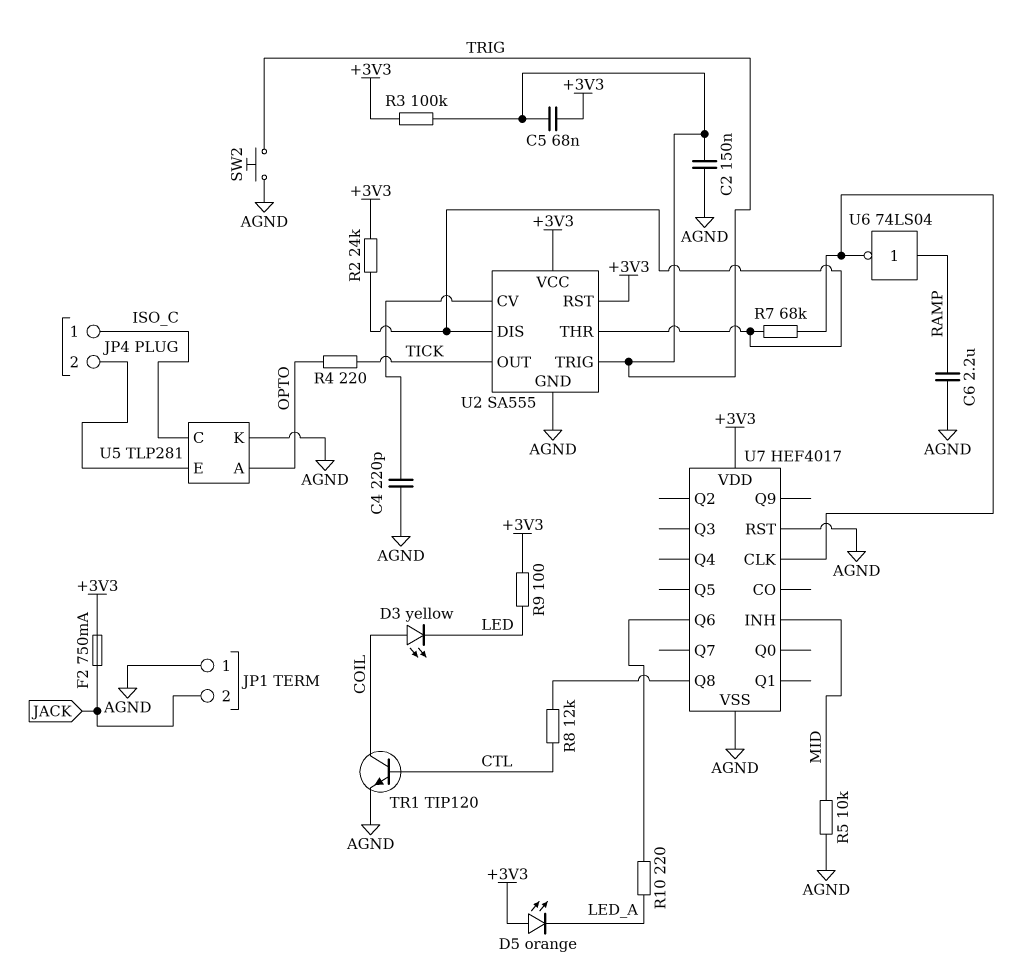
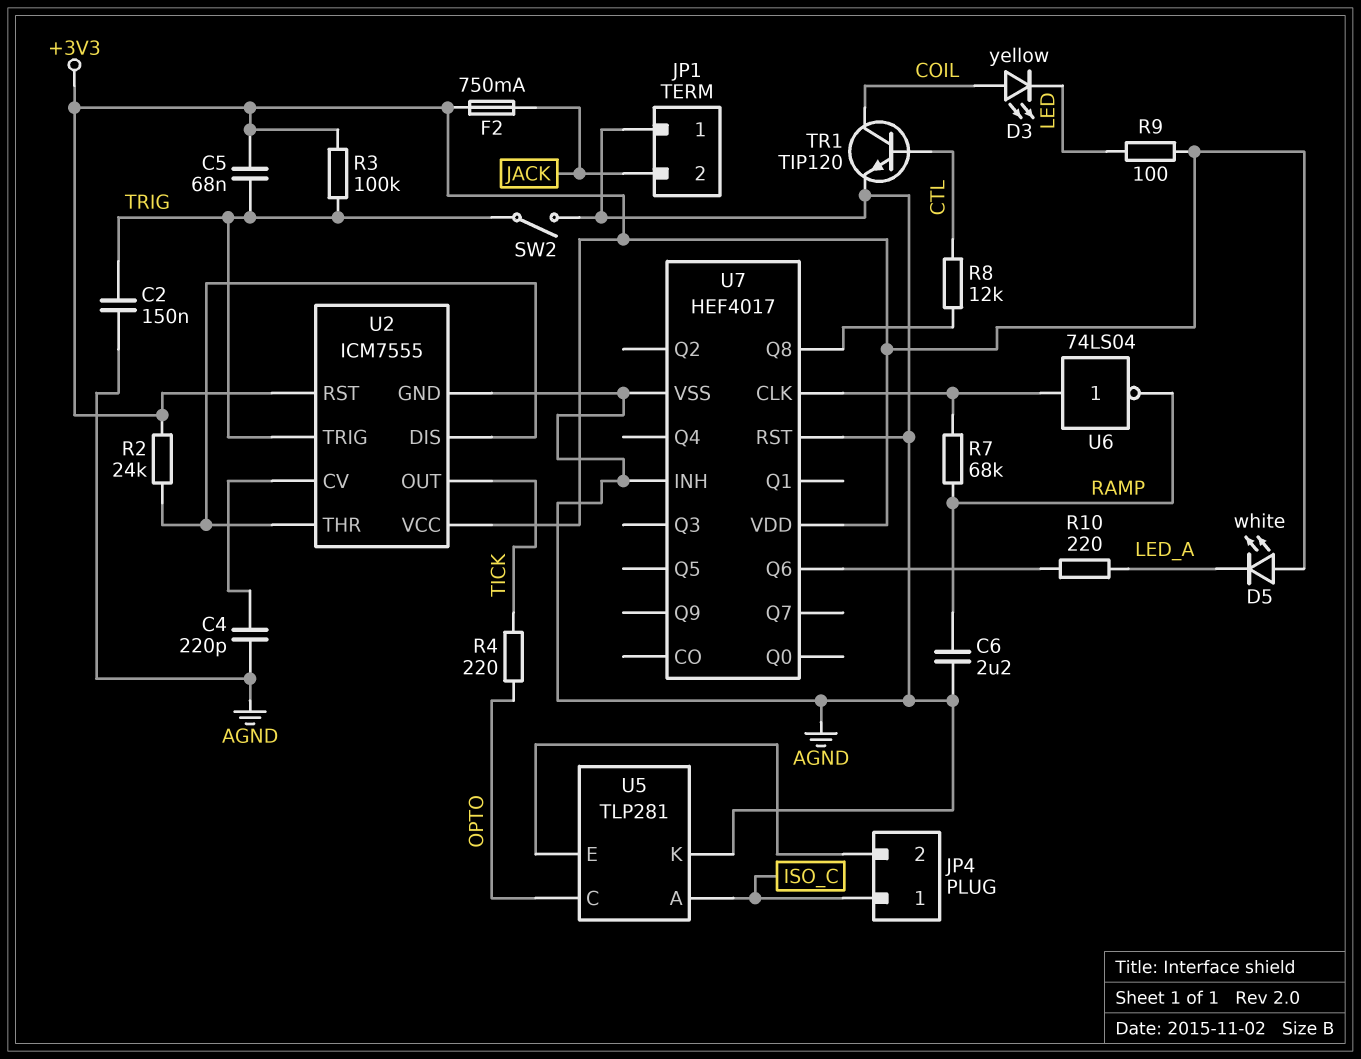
D5: LED orange (A +3V3, K LED_A) -> LED white (A +3V3, K LED_A)
R5: 10k (AGND, MID) -> none
R7: 68k (U2/DIS, U7/CLK) -> 68k (RAMP, U7/CLK)
SW2: button (AGND, TRIG) -> switch (AGND, TRIG)
U2: SA555 -> ICM7555
U5 pin A: OPTO -> ISO_C
U5 pin C: ISO_C -> OPTO
U6: NOT 74LS04 (in RAMP, out U7/CLK) -> NOT 74LS04 (in U7/CLK, out RAMP)
U7 pin INH: MID -> AGND

